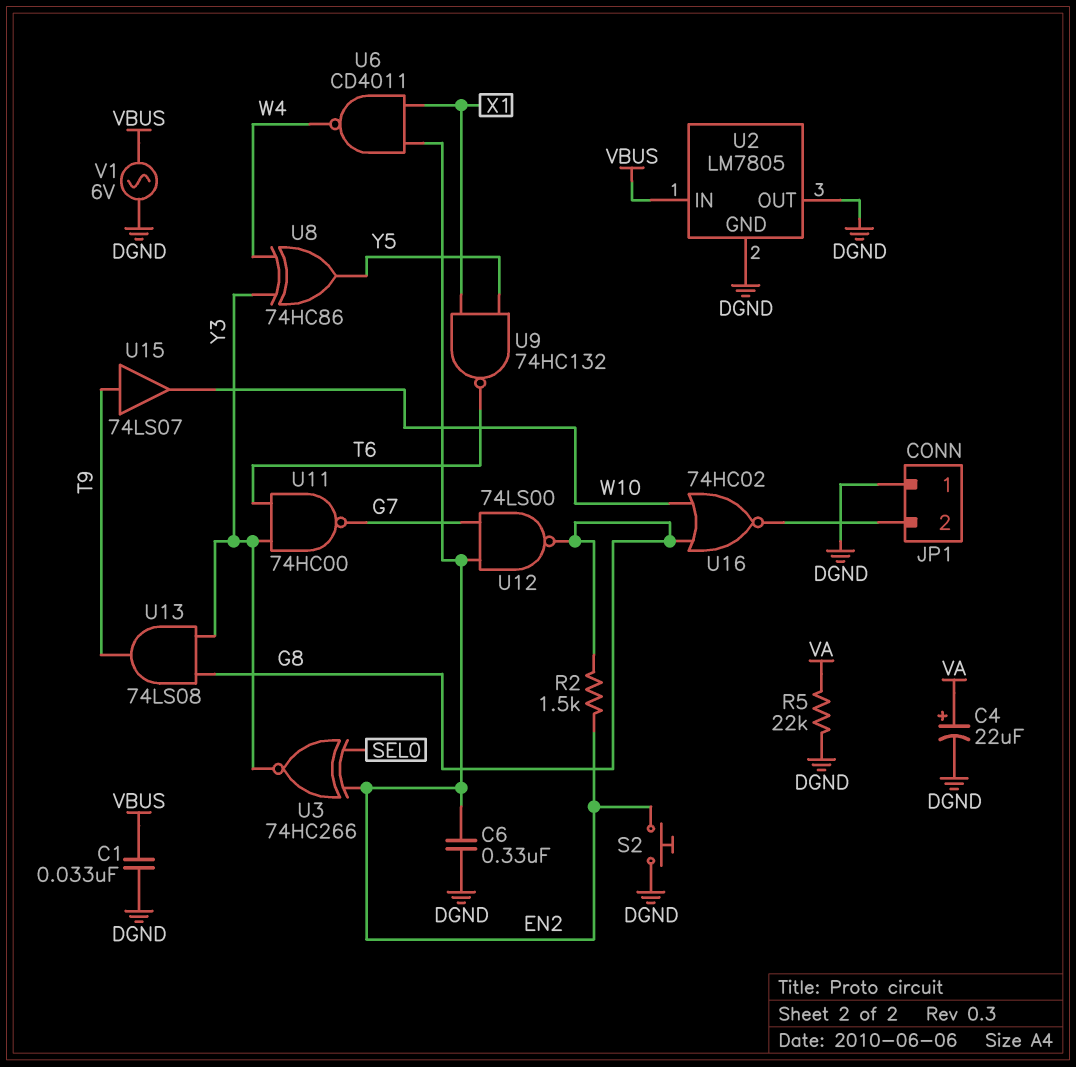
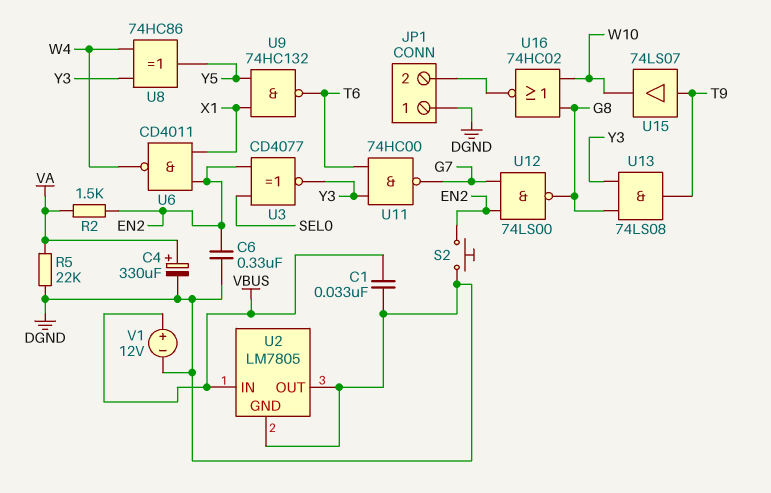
C4: 22uF (plus VA, minus DGND) -> 330uF (plus VA, minus DGND)
R2: 1.5k (EN2, G8) -> 1.5k (EN2, VA)
U3: XNOR 74HC266 (in EN2, in SEL0, out Y3) -> XNOR CD4077 (in EN2, in SEL0, out Y3)
V1: AC 6V (DGND, VBUS) -> 12V (plus VBUS, minus DGND)

